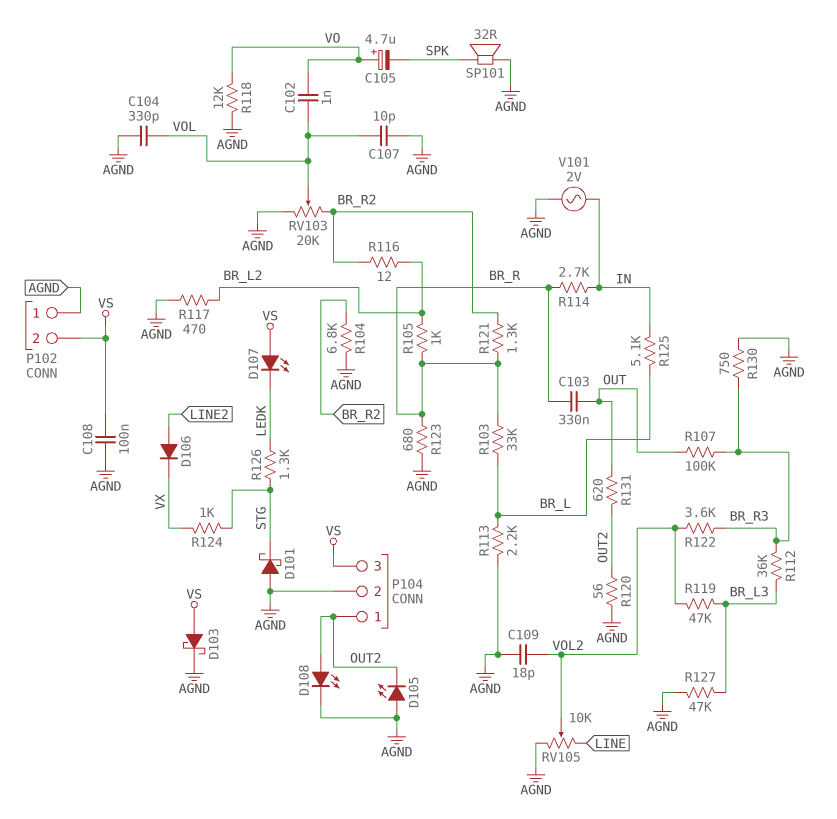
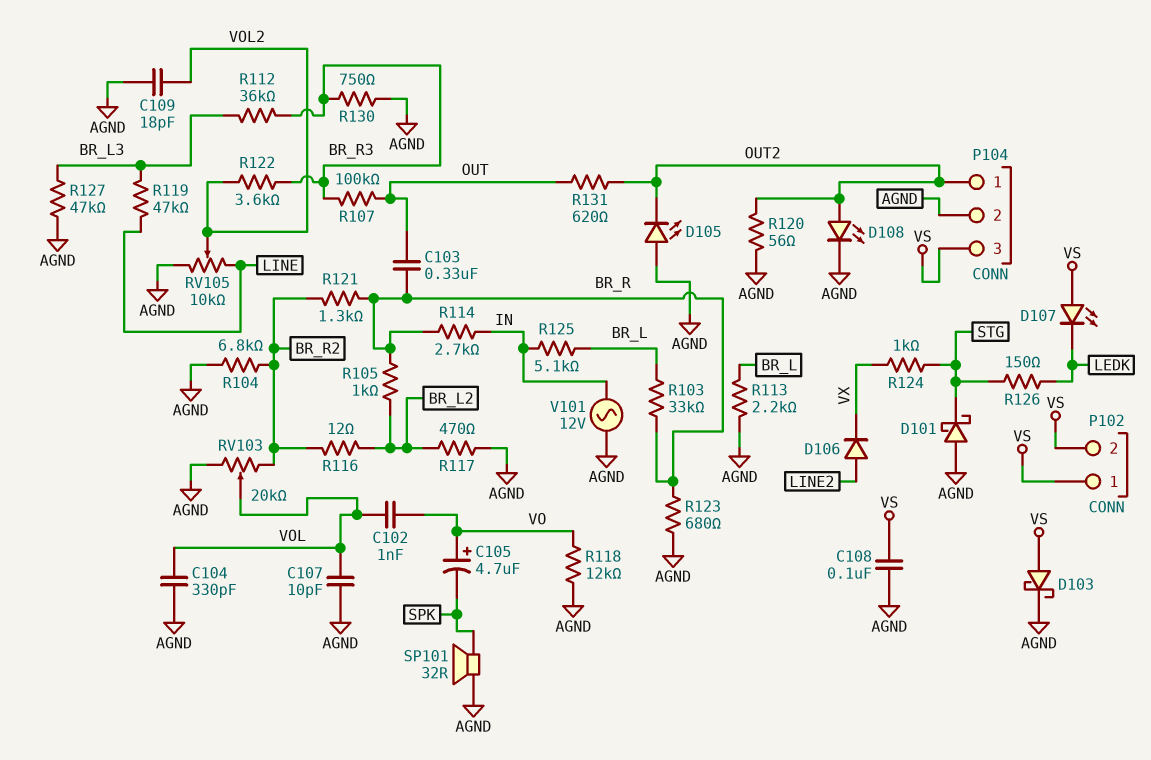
P102 pin 1: AGND -> VS
R119: 47k (BR_L3, VOL2) -> 47k (BR_L3, LINE)
R126: 1.3k (LEDK, STG) -> 150 (LEDK, STG)
V101: AC 2V (AGND, IN) -> AC 12V (AGND, IN)

